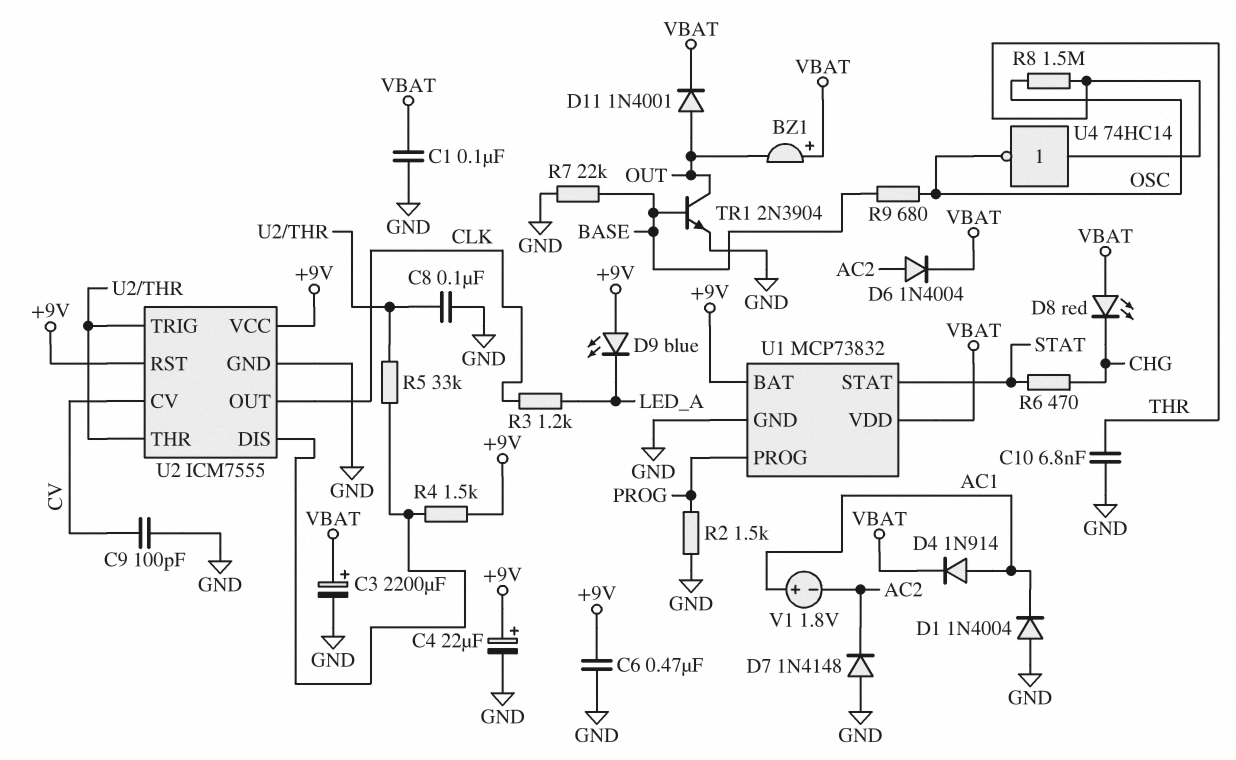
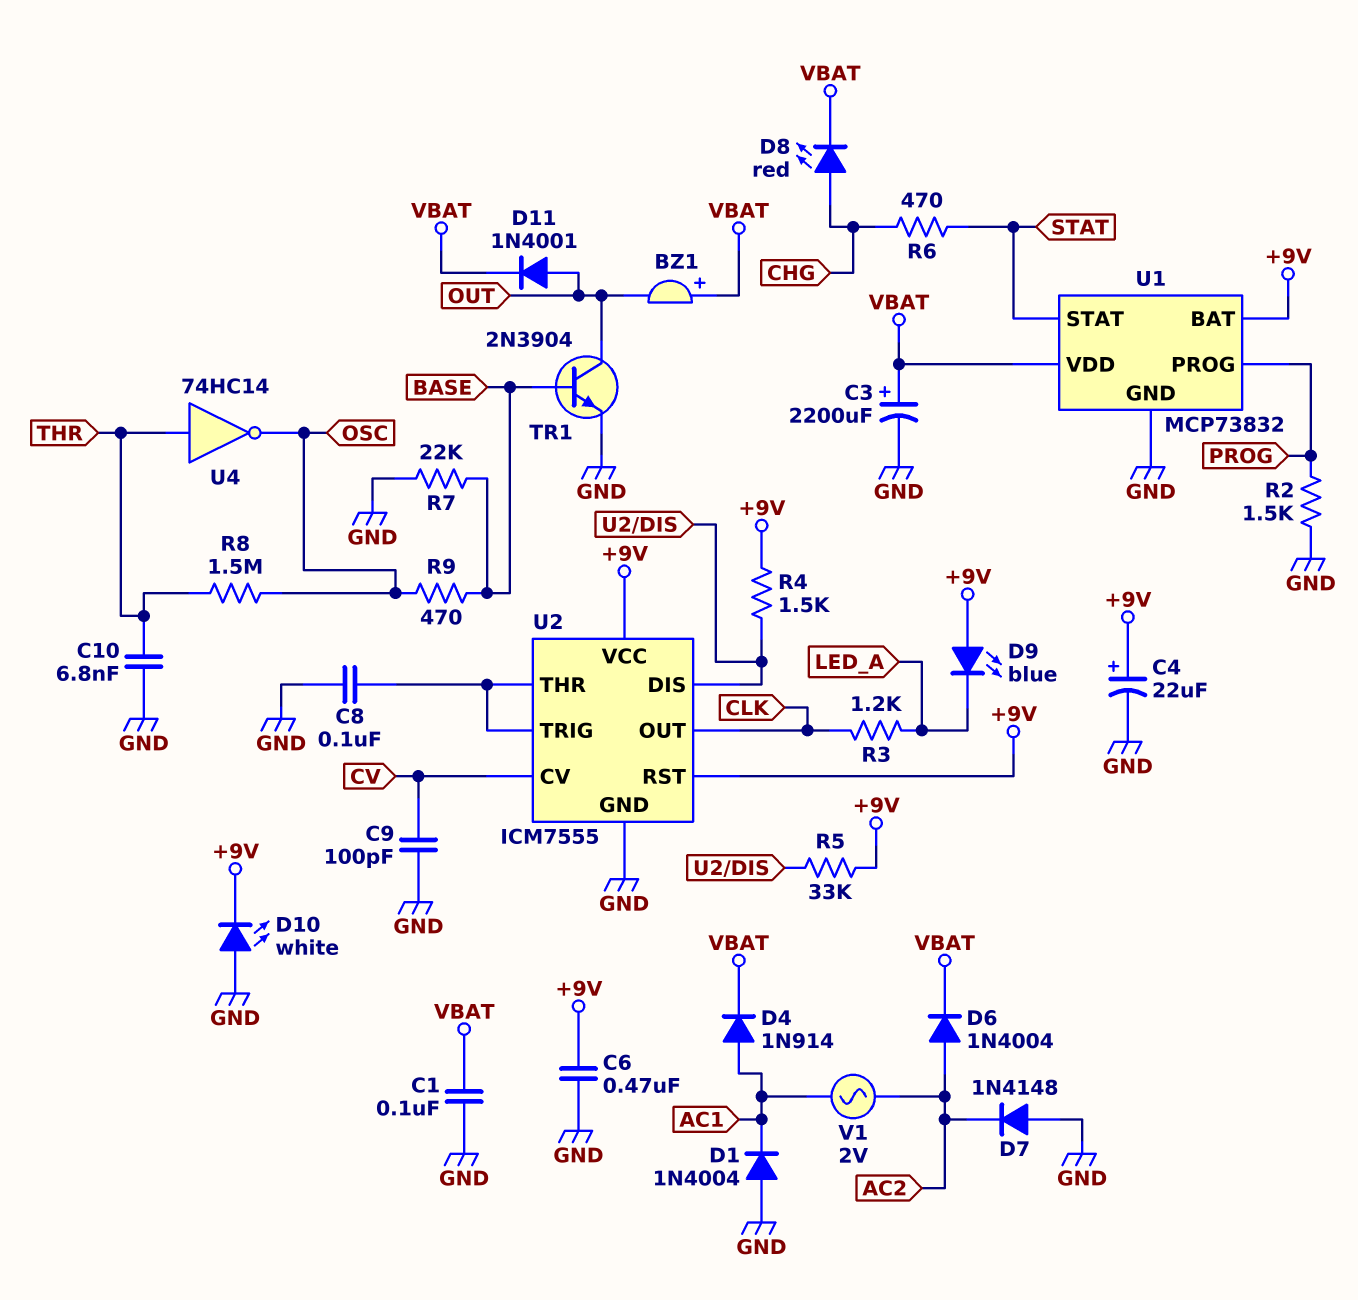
D8: LED red (A VBAT, K CHG) -> LED red (A CHG, K VBAT)
D10: none -> LED white (A GND, K +9V)
R5: 33k (U2/DIS, U2/THR) -> 33k (+9V, U2/DIS)
R9: 680 (BASE, OSC) -> 470 (BASE, OSC)
V1: 1.8V (plus AC1, minus AC2) -> AC 2V (AC1, AC2)

